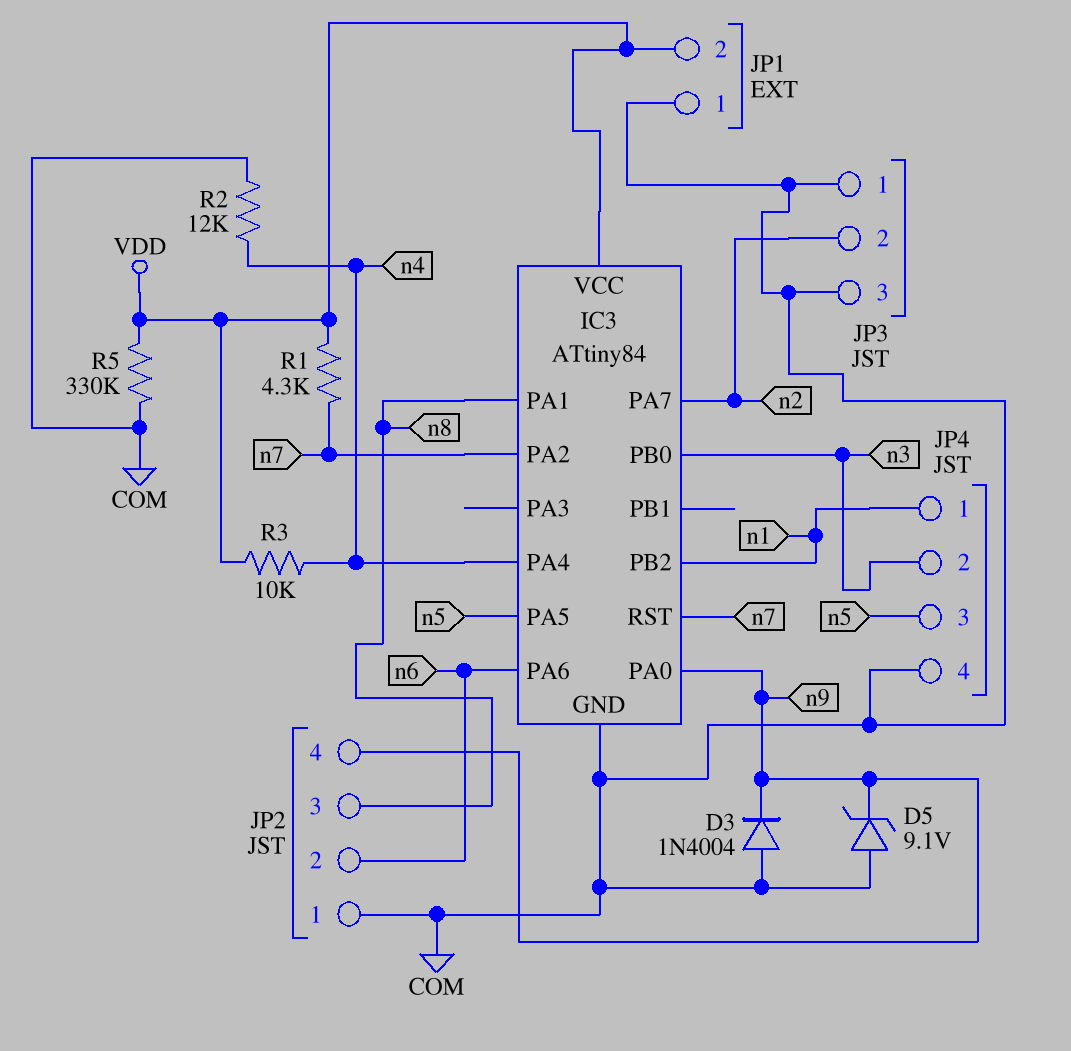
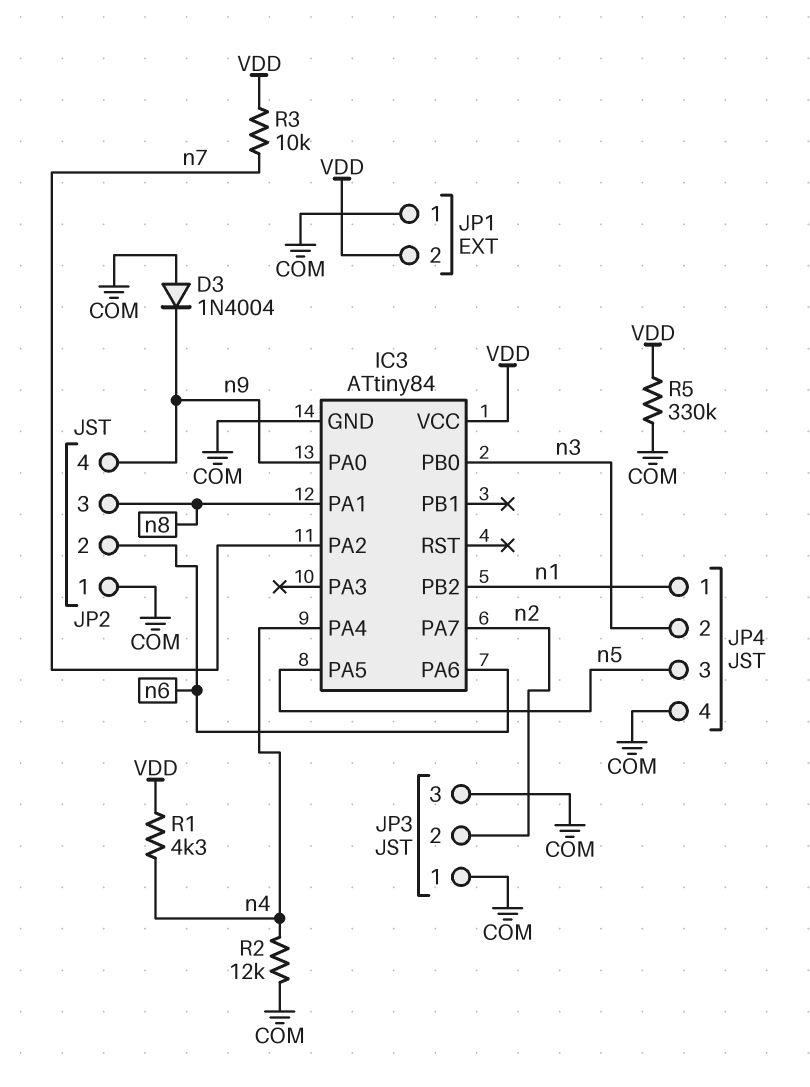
D5: zener 9.1V (A COM, K n9) -> none
IC3 pin RST: n7 -> none
R1: 4.3k (VDD, n7) -> 4.3k (VDD, n4)
R3: 10k (VDD, n4) -> 10k (VDD, n7)

